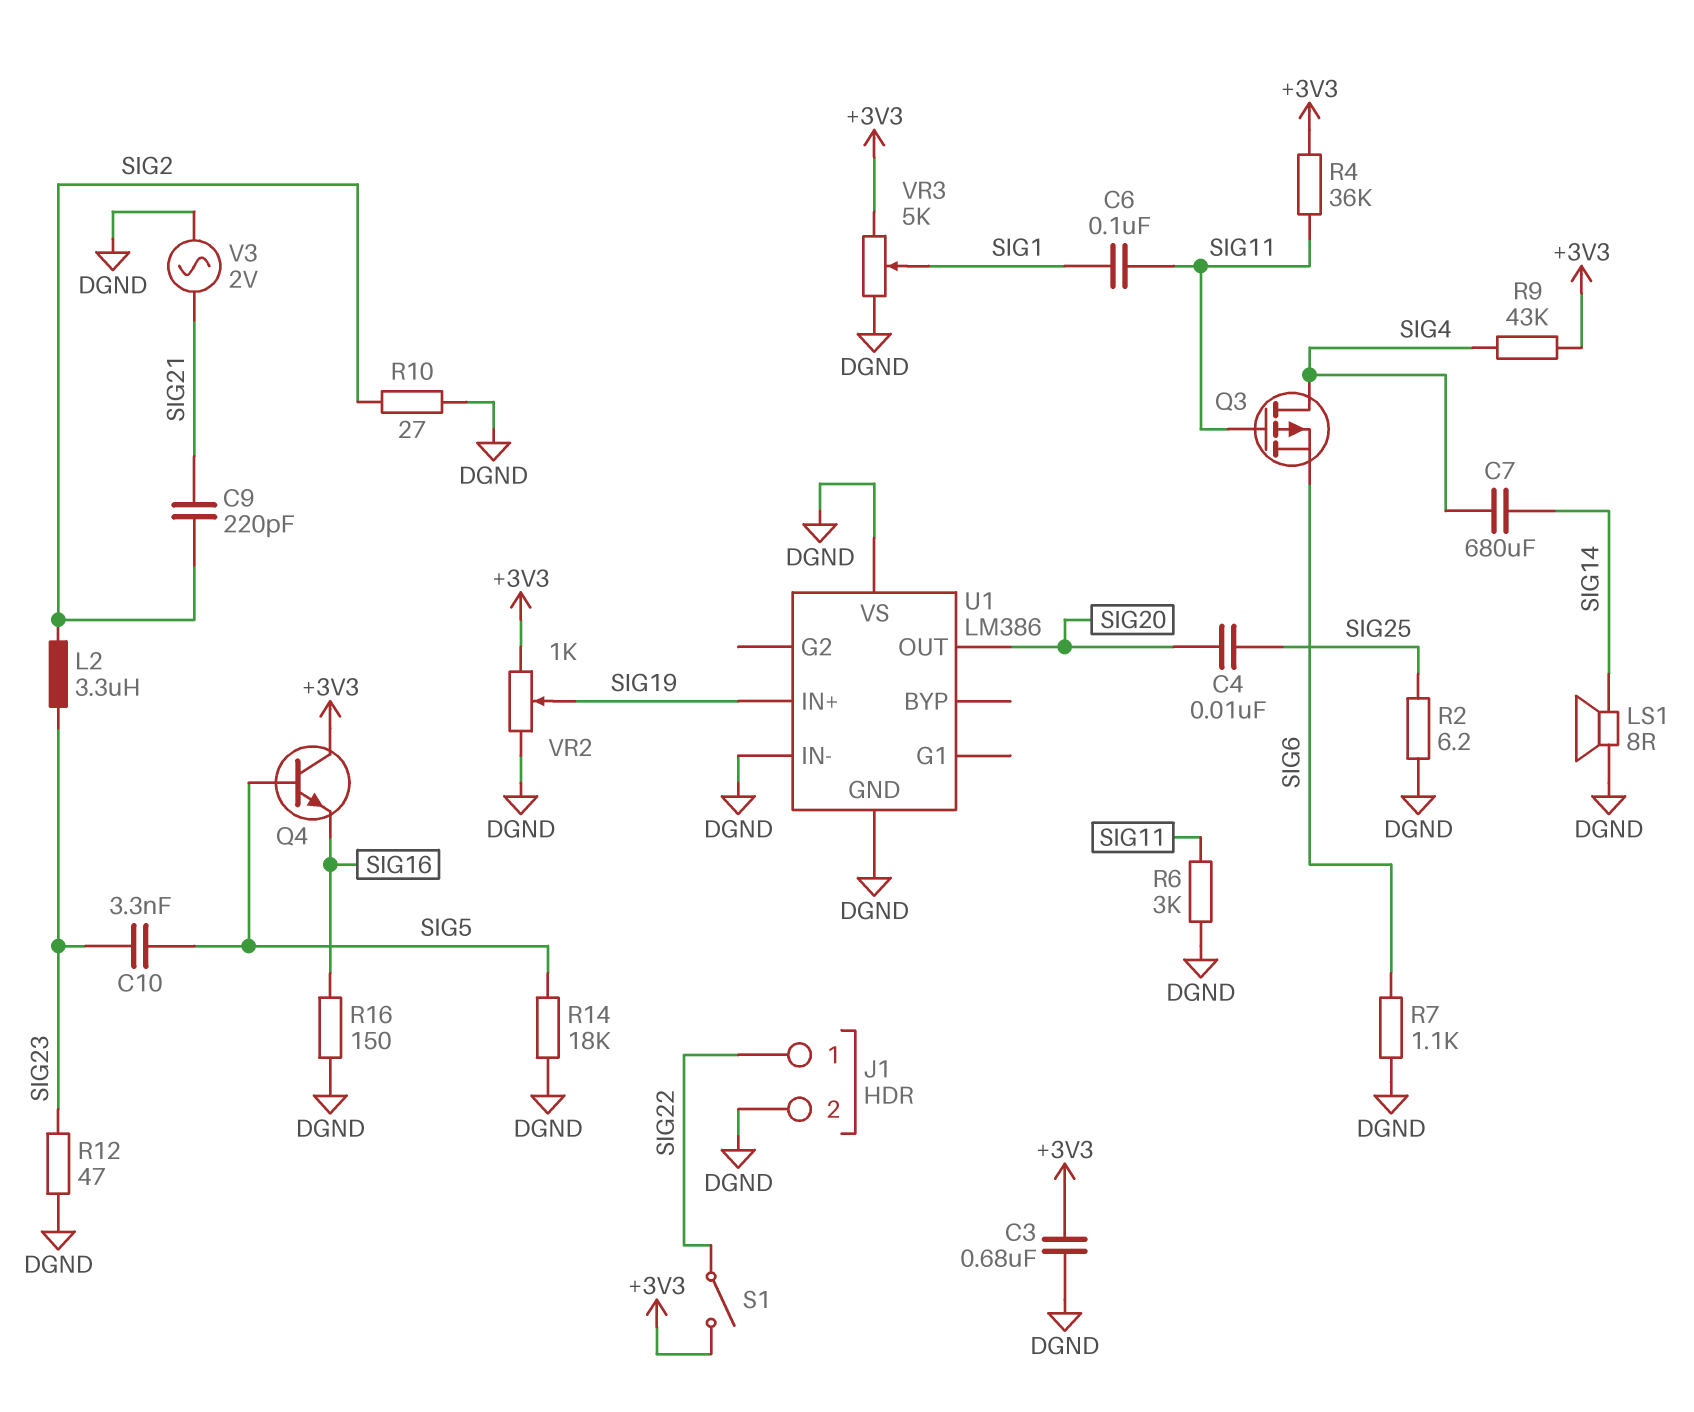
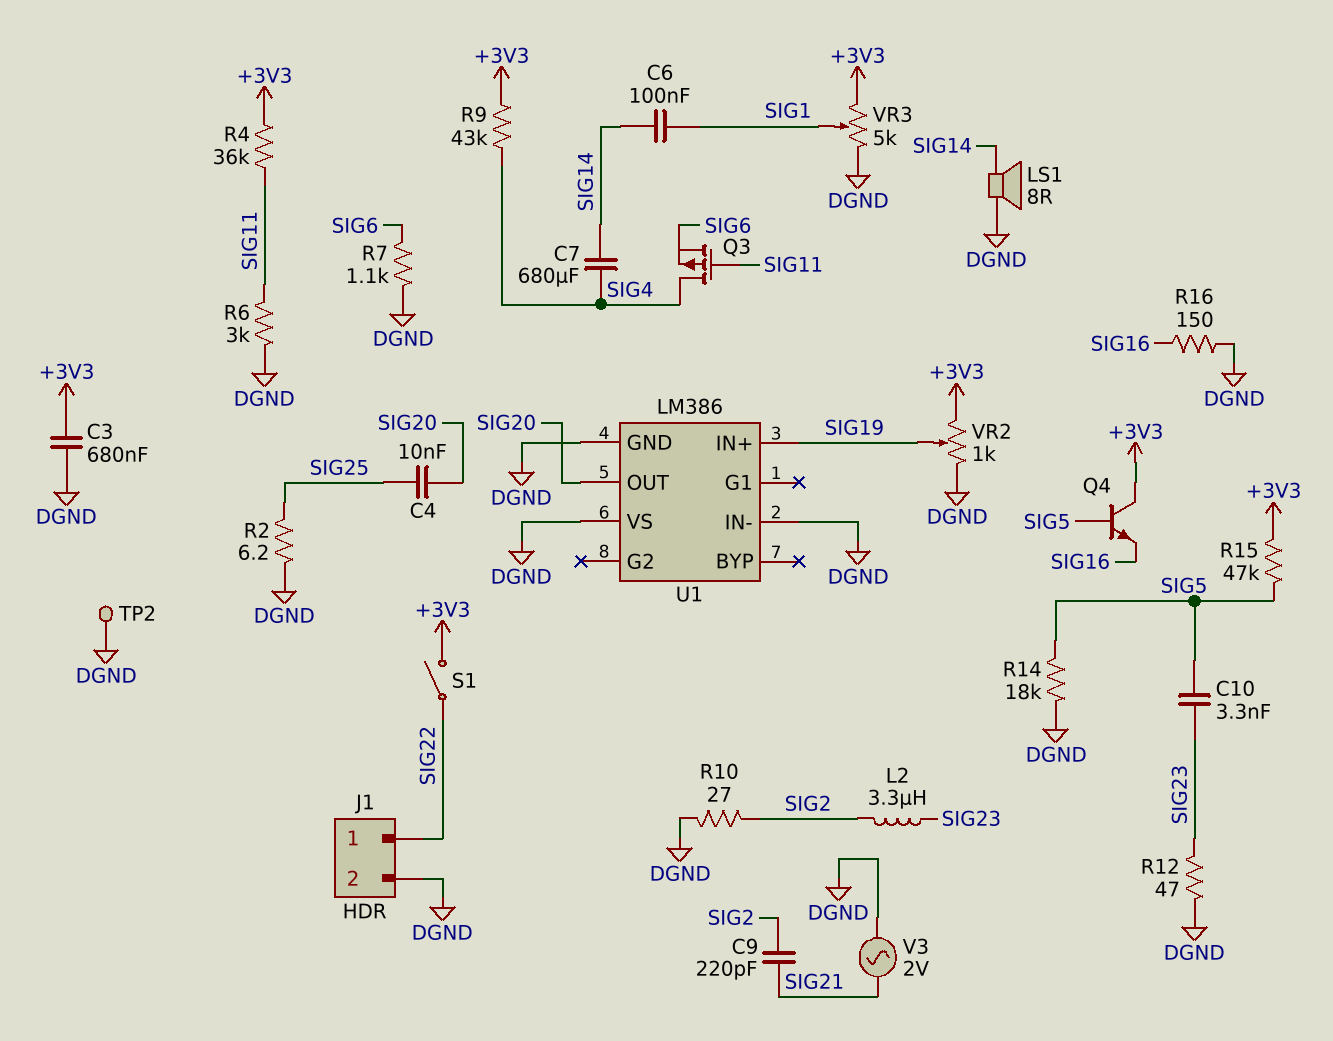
C6: 100nF (SIG1, SIG11) -> 100nF (SIG1, SIG14)
R15: none -> 47k (+3V3, SIG5)
TP2: none -> test point (DGND)

